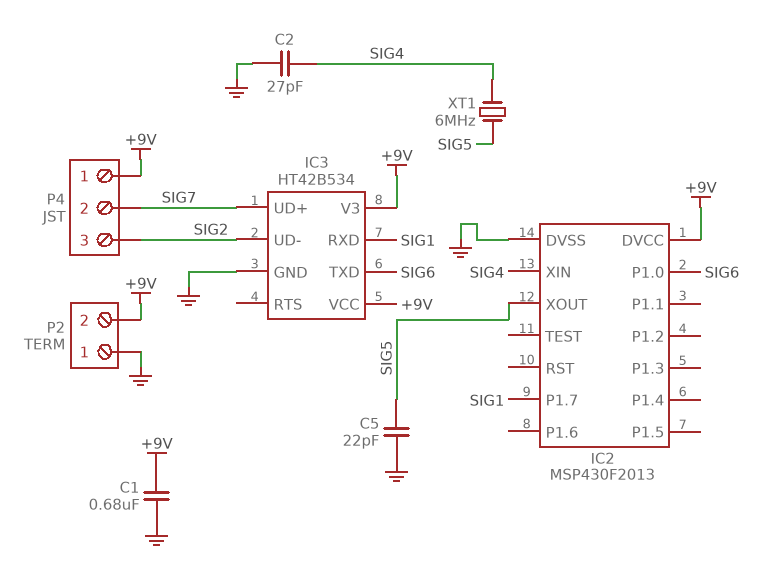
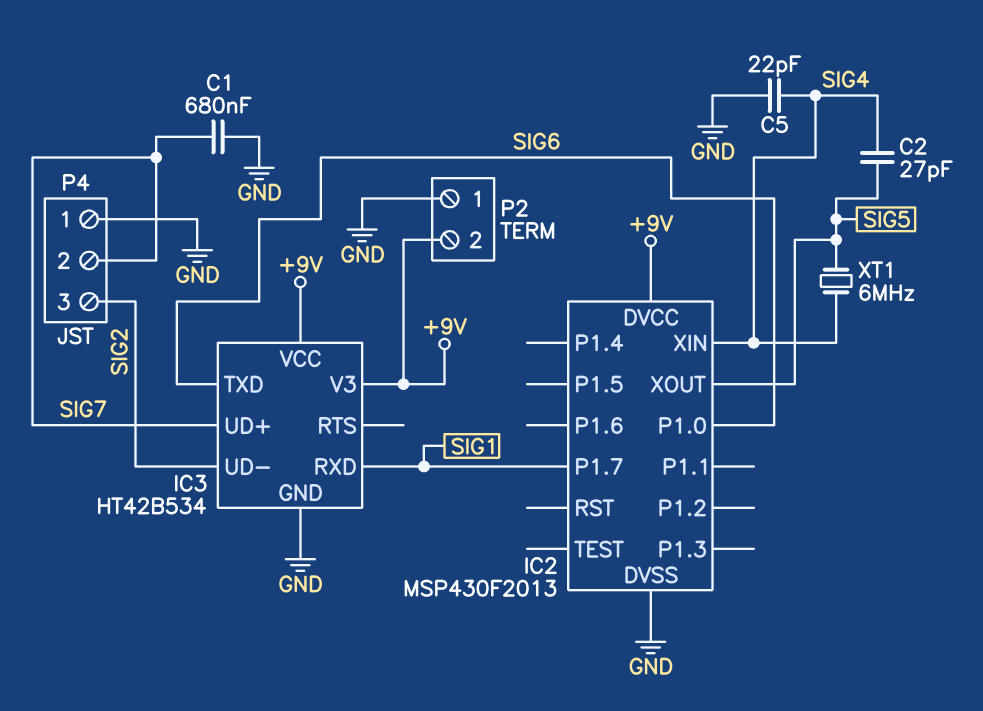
C1: 680nF (+9V, GND) -> 680nF (GND, SIG7)
C2: 27pF (GND, SIG4) -> 27pF (SIG4, SIG5)
C5: 22pF (GND, SIG5) -> 22pF (GND, SIG4)
P4 pin 1: +9V -> GND

